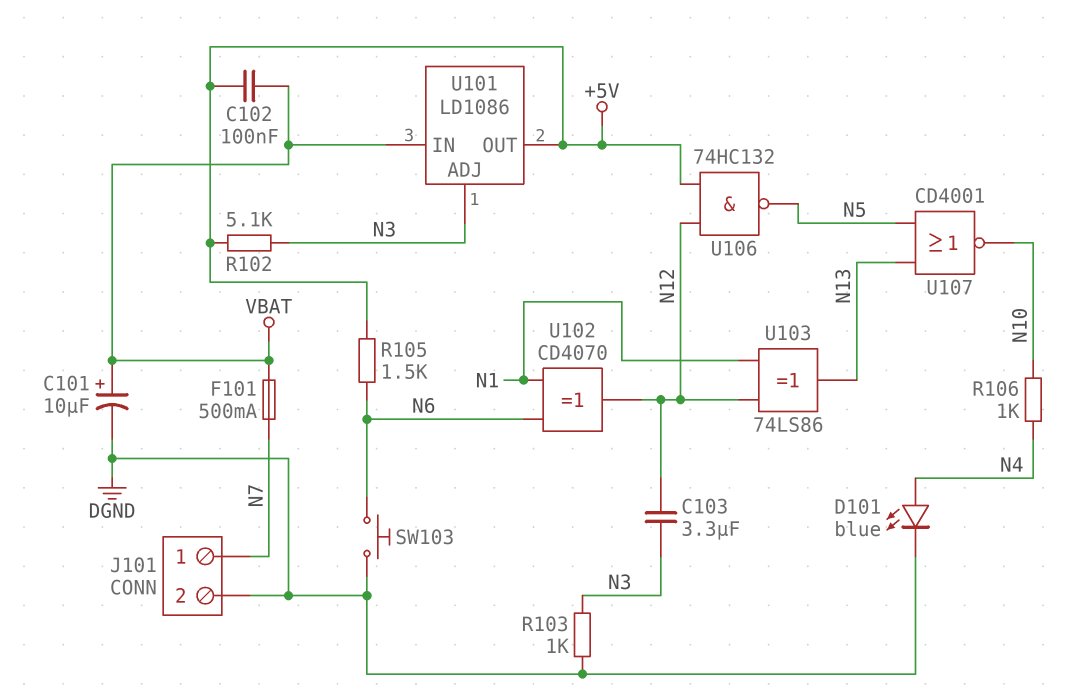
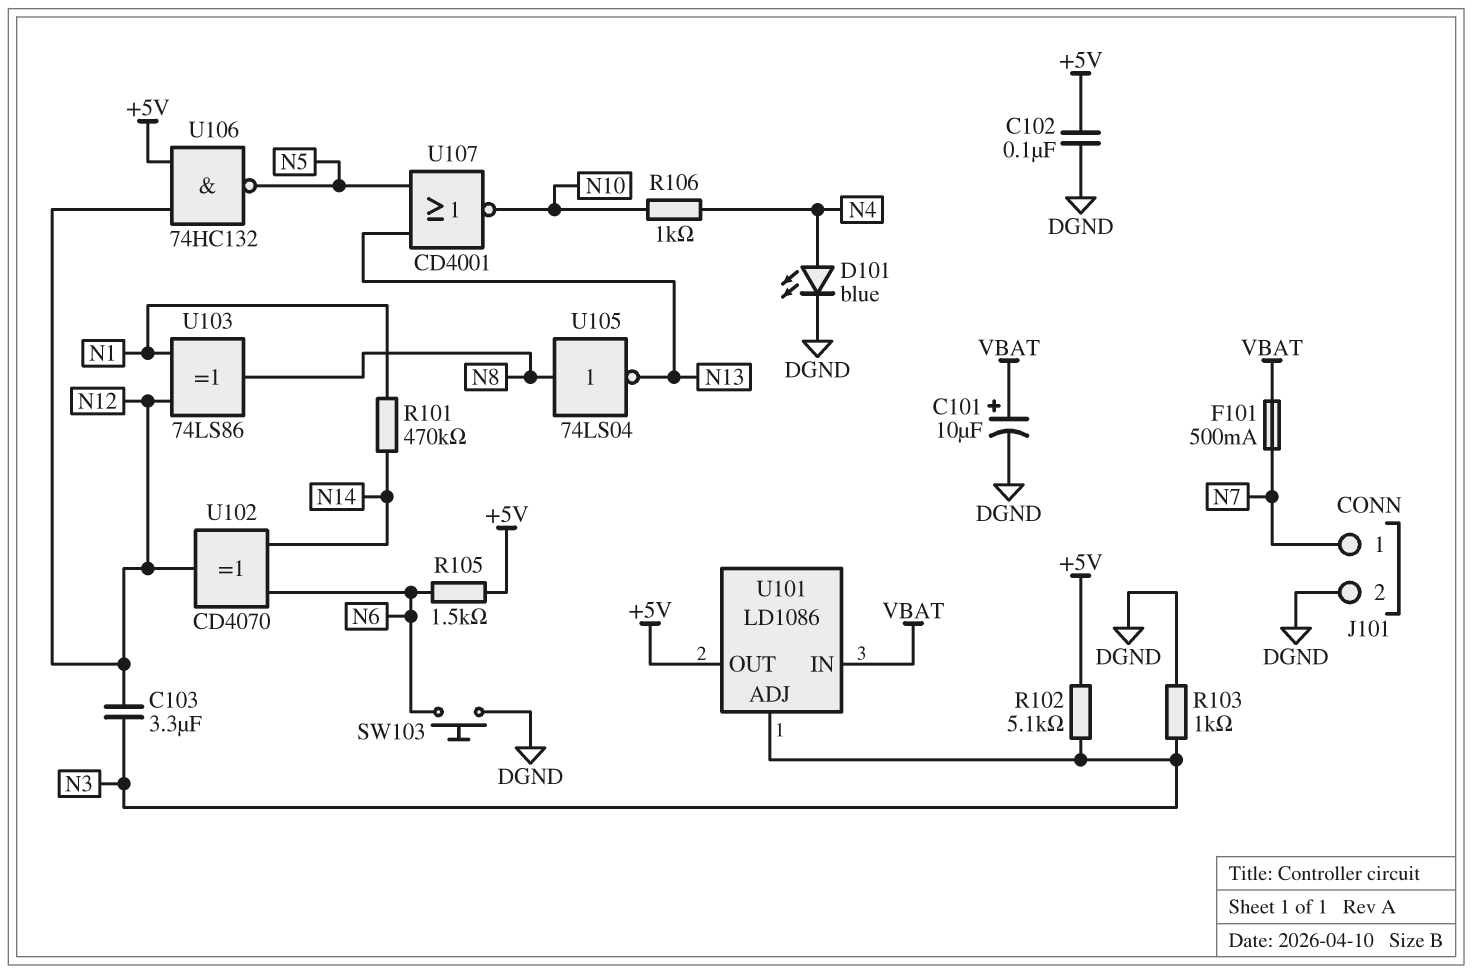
C102: 100nF (+5V, VBAT) -> 100nF (+5V, DGND)
R101: none -> 470k (N1, N14)
U102: XOR CD4070 (in N1, in N6, out N12) -> XOR CD4070 (in N6, in N14, out N12)
U103: XOR 74LS86 (in N1, in N12, out N13) -> XOR 74LS86 (in N1, in N12, out N8)
U105: none -> NOT 74LS04 (in N8, out N13)

